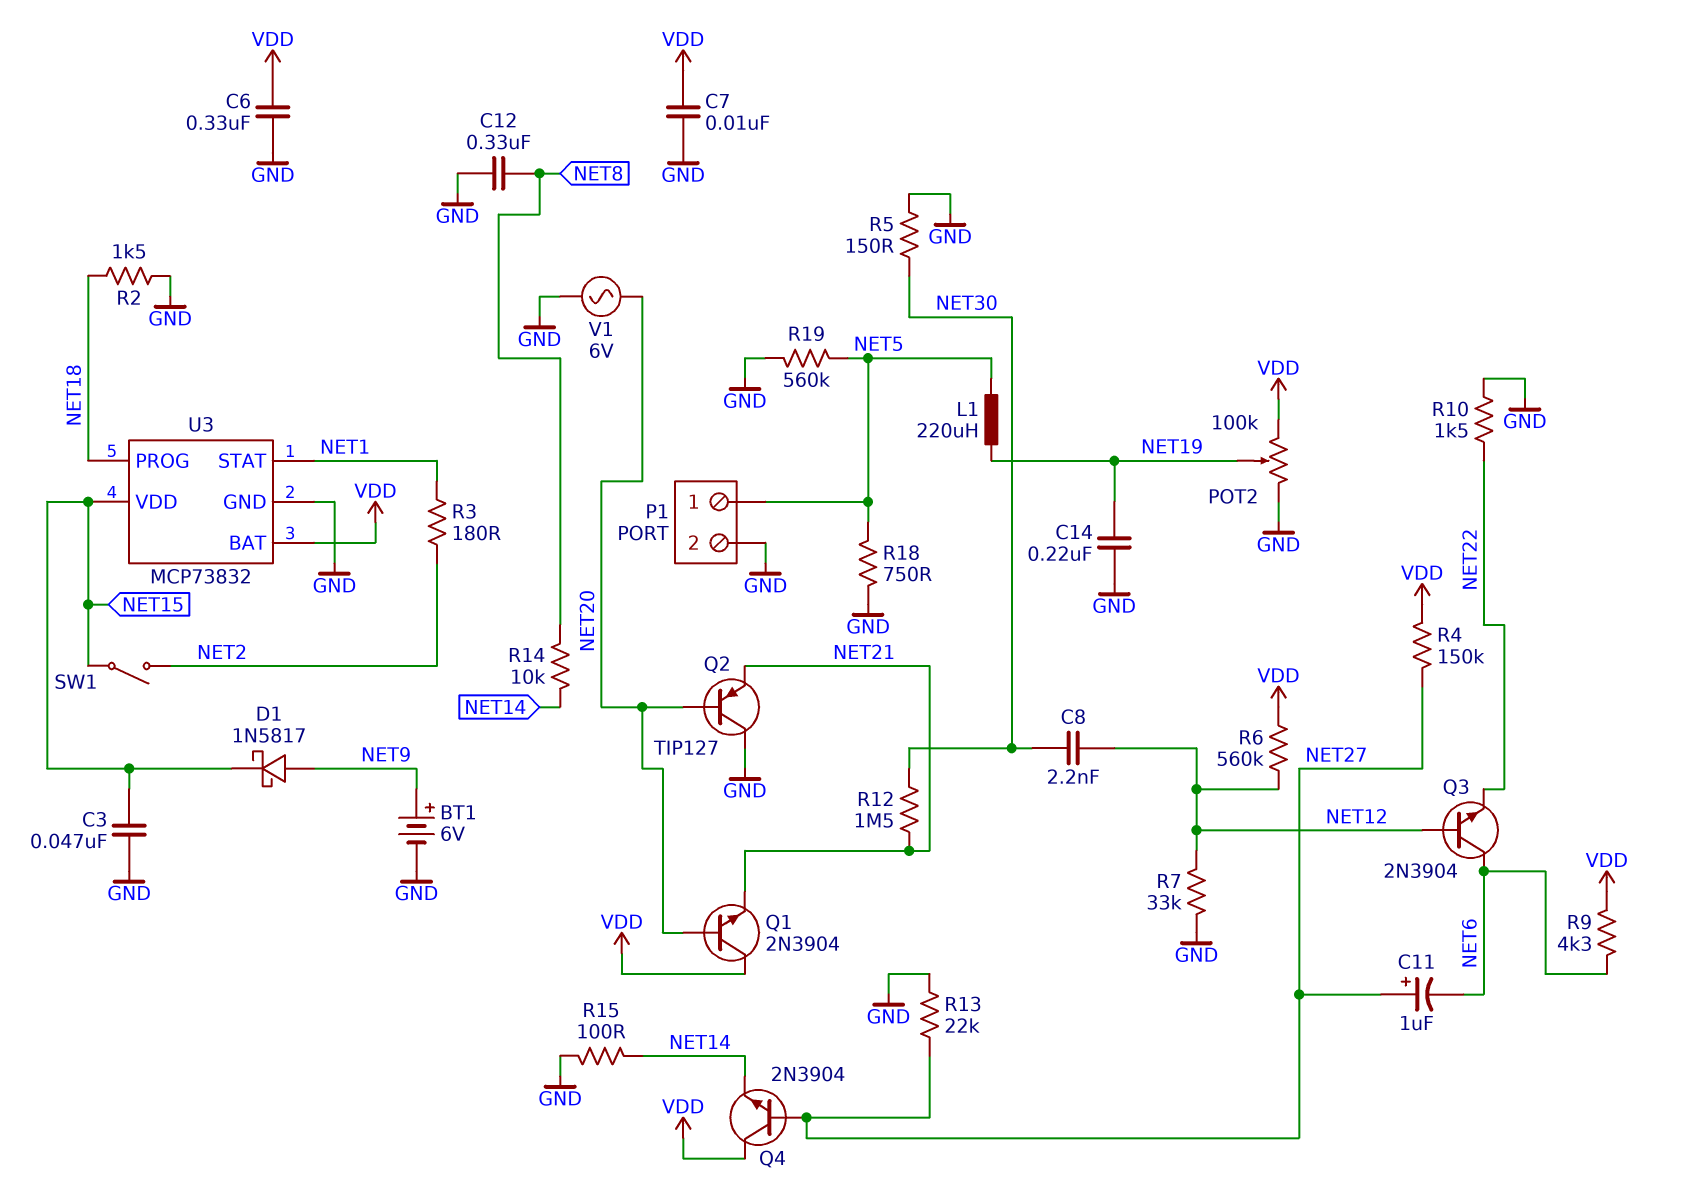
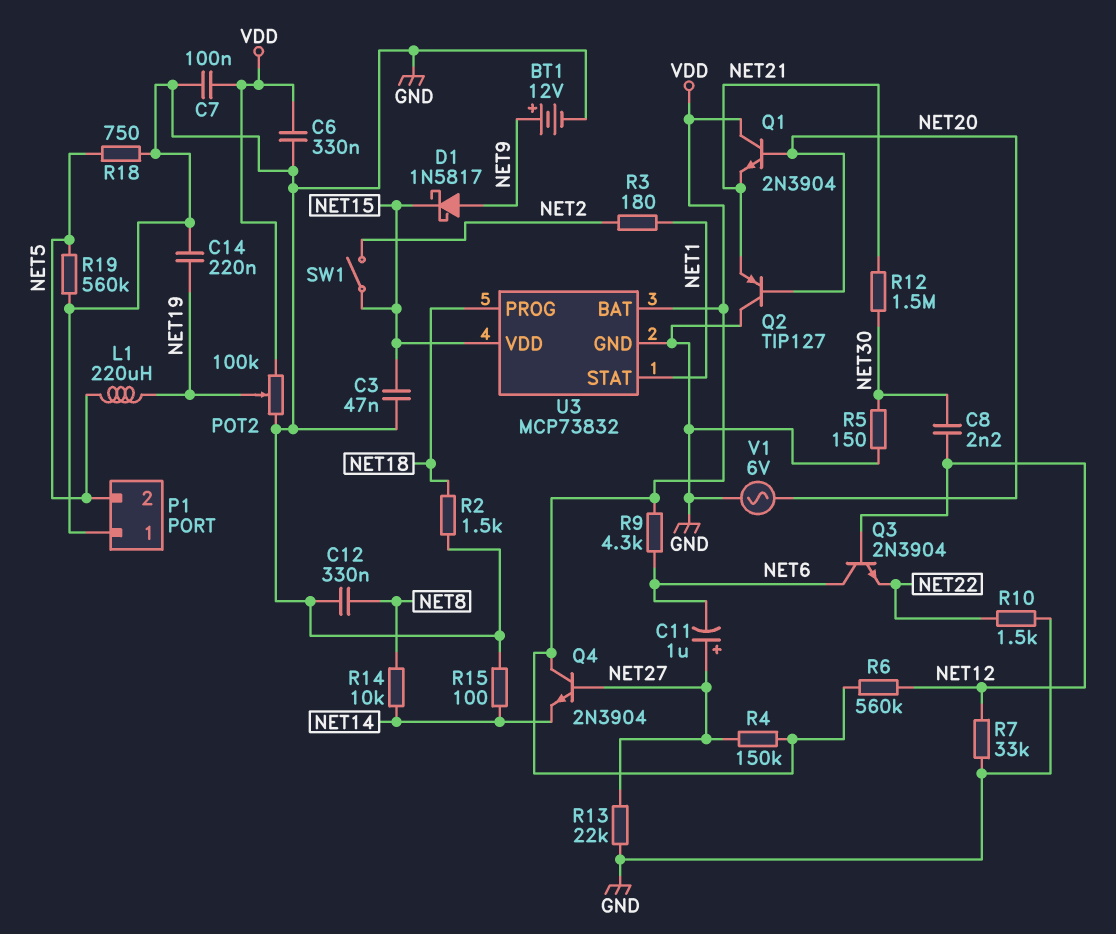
BT1: 6V (plus NET9, minus GND) -> 12V (plus NET9, minus GND)
C7: 10nF (GND, VDD) -> 100nF (GND, VDD)
P1 pin 1: NET5 -> GND
P1 pin 2: GND -> NET5

